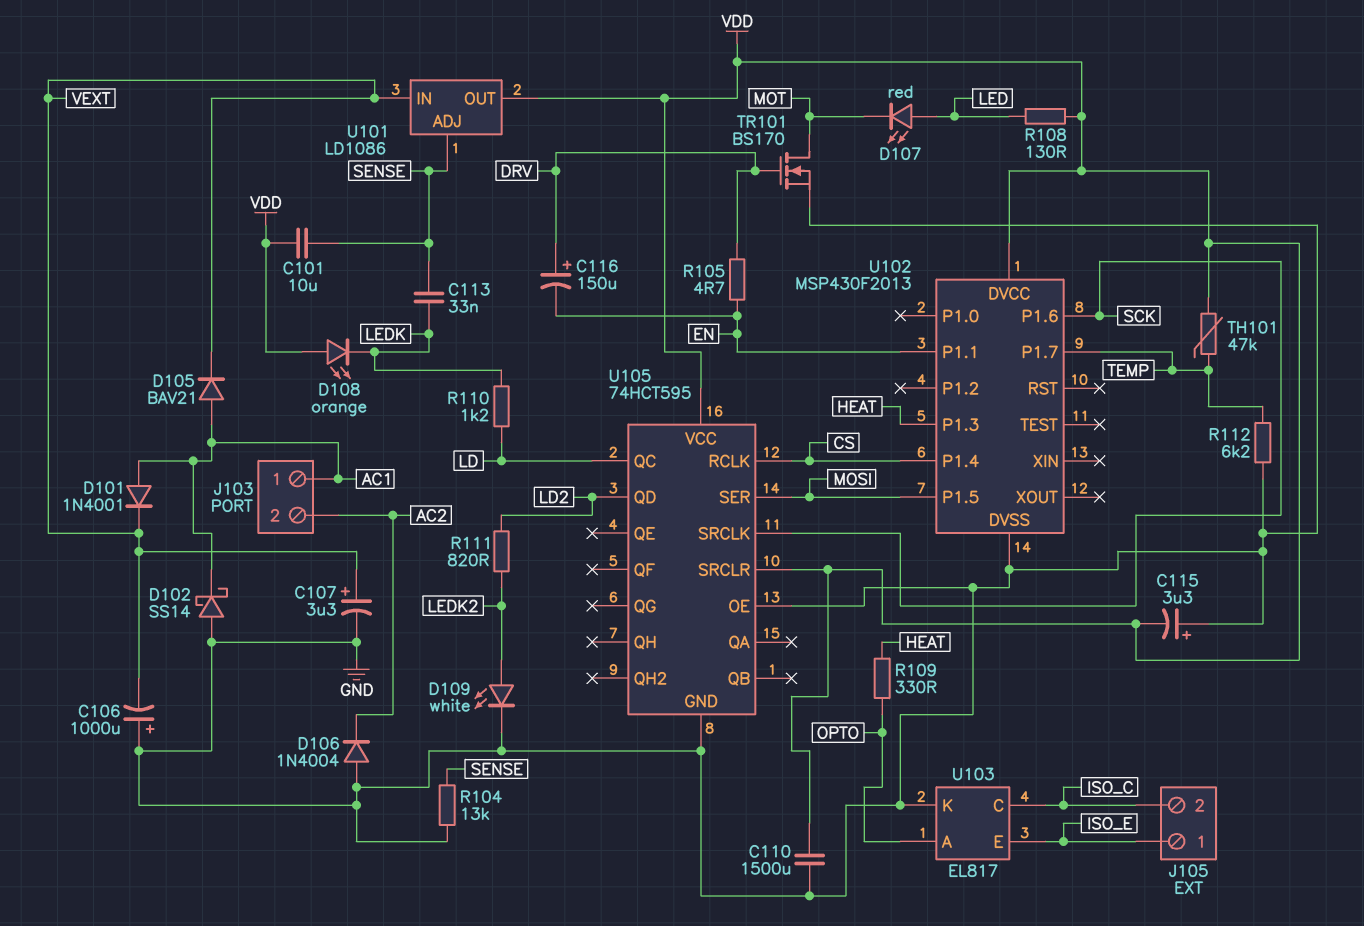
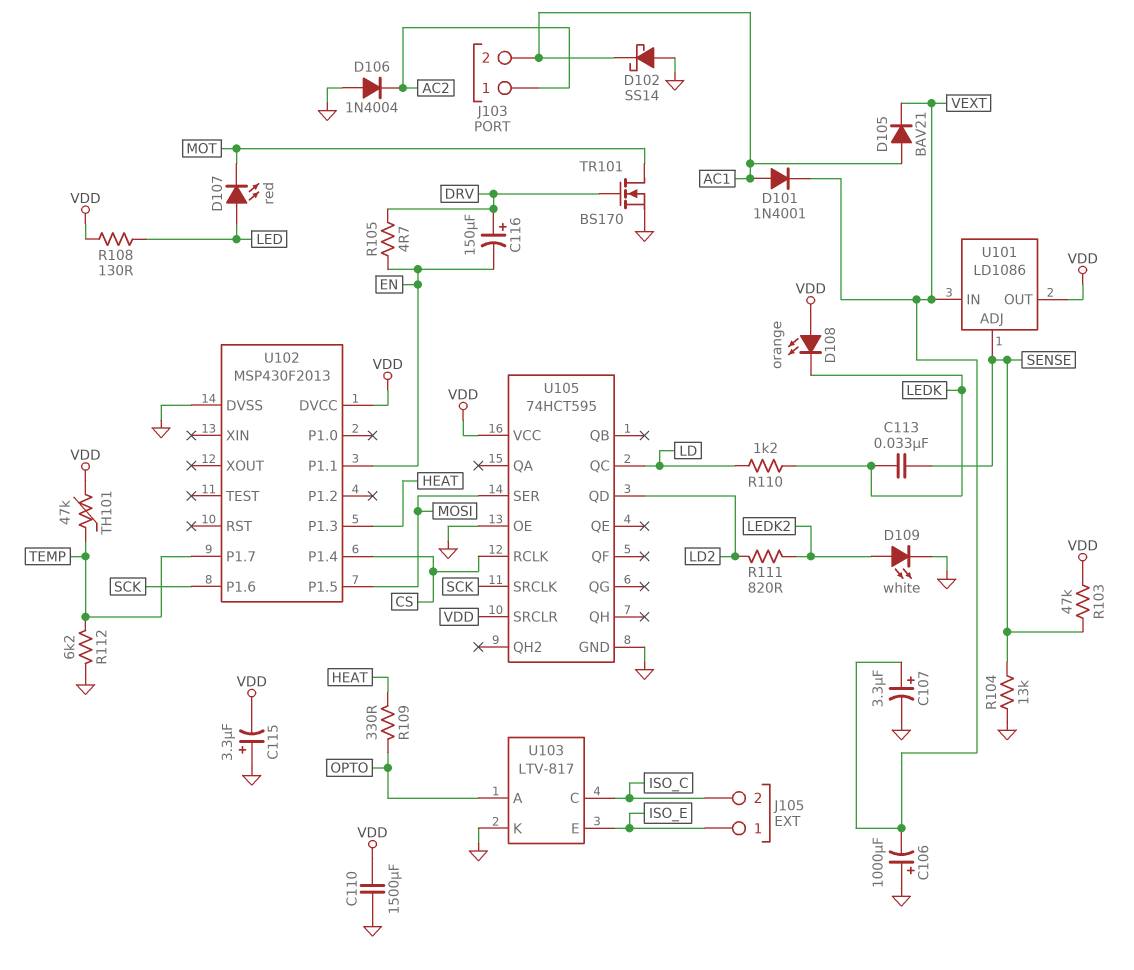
C101: 10uF (SENSE, VDD) -> none
J103 pin 1: AC1 -> AC2
J103 pin 2: AC2 -> AC1
R103: none -> 47k (SENSE, VDD)
U103: EL817 -> LTV-817

